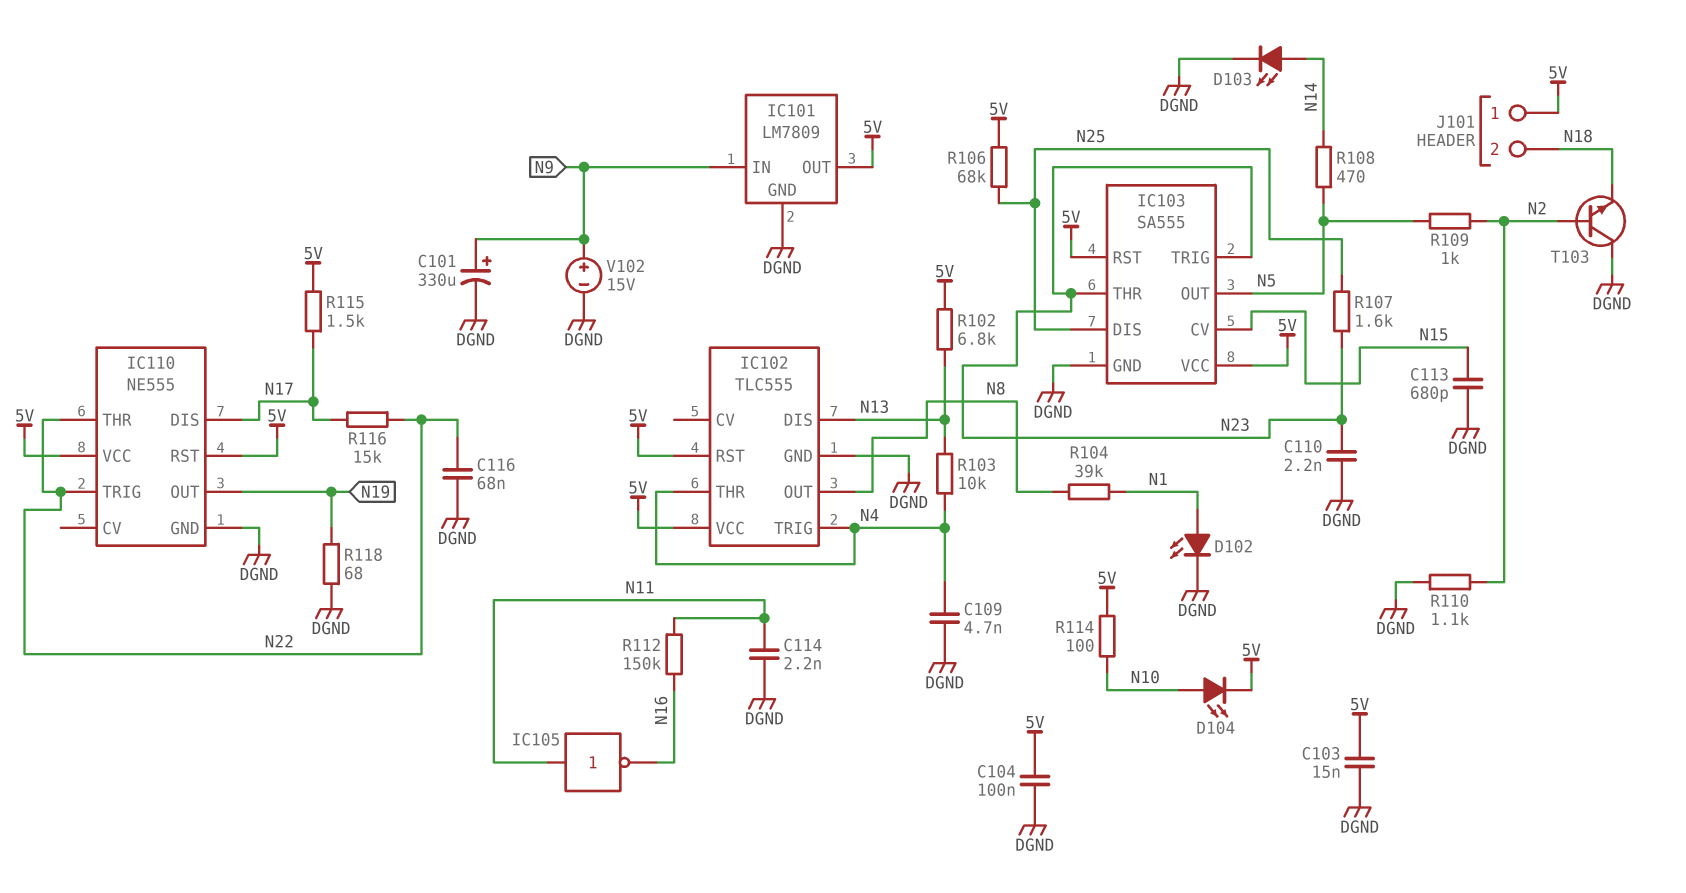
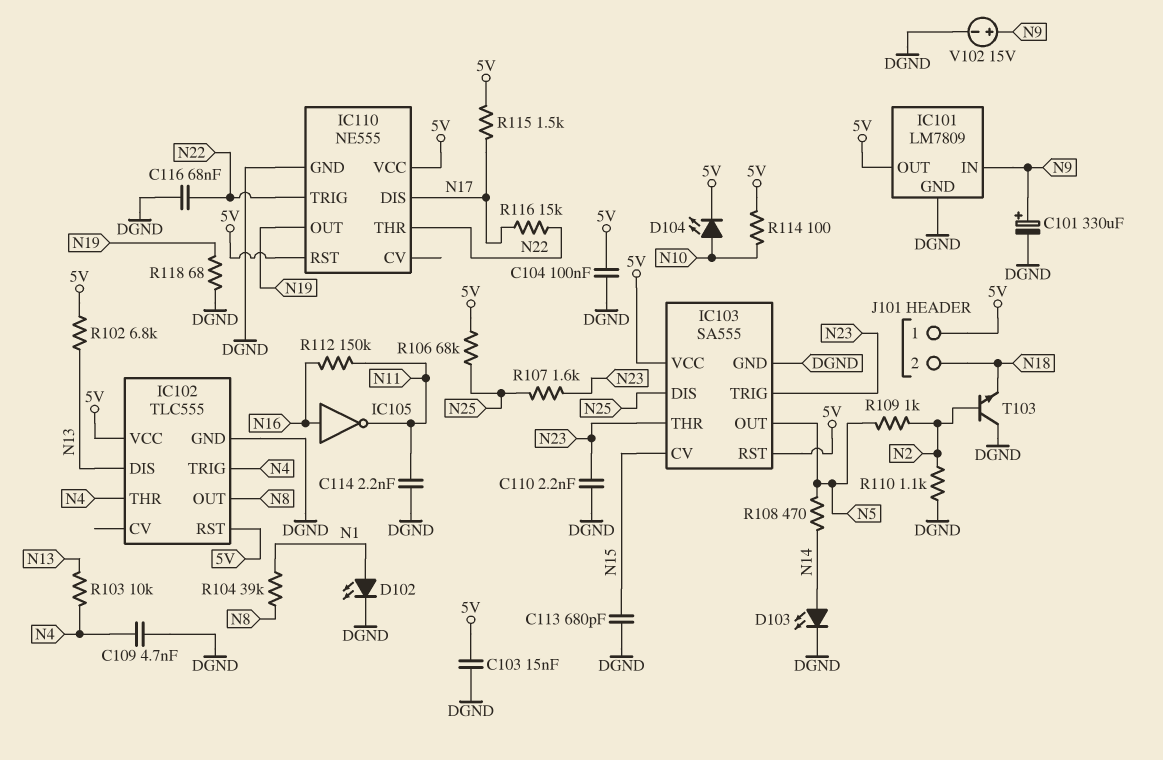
IC105: NOT (in N11, out N16) -> NOT (in N16, out N11)

